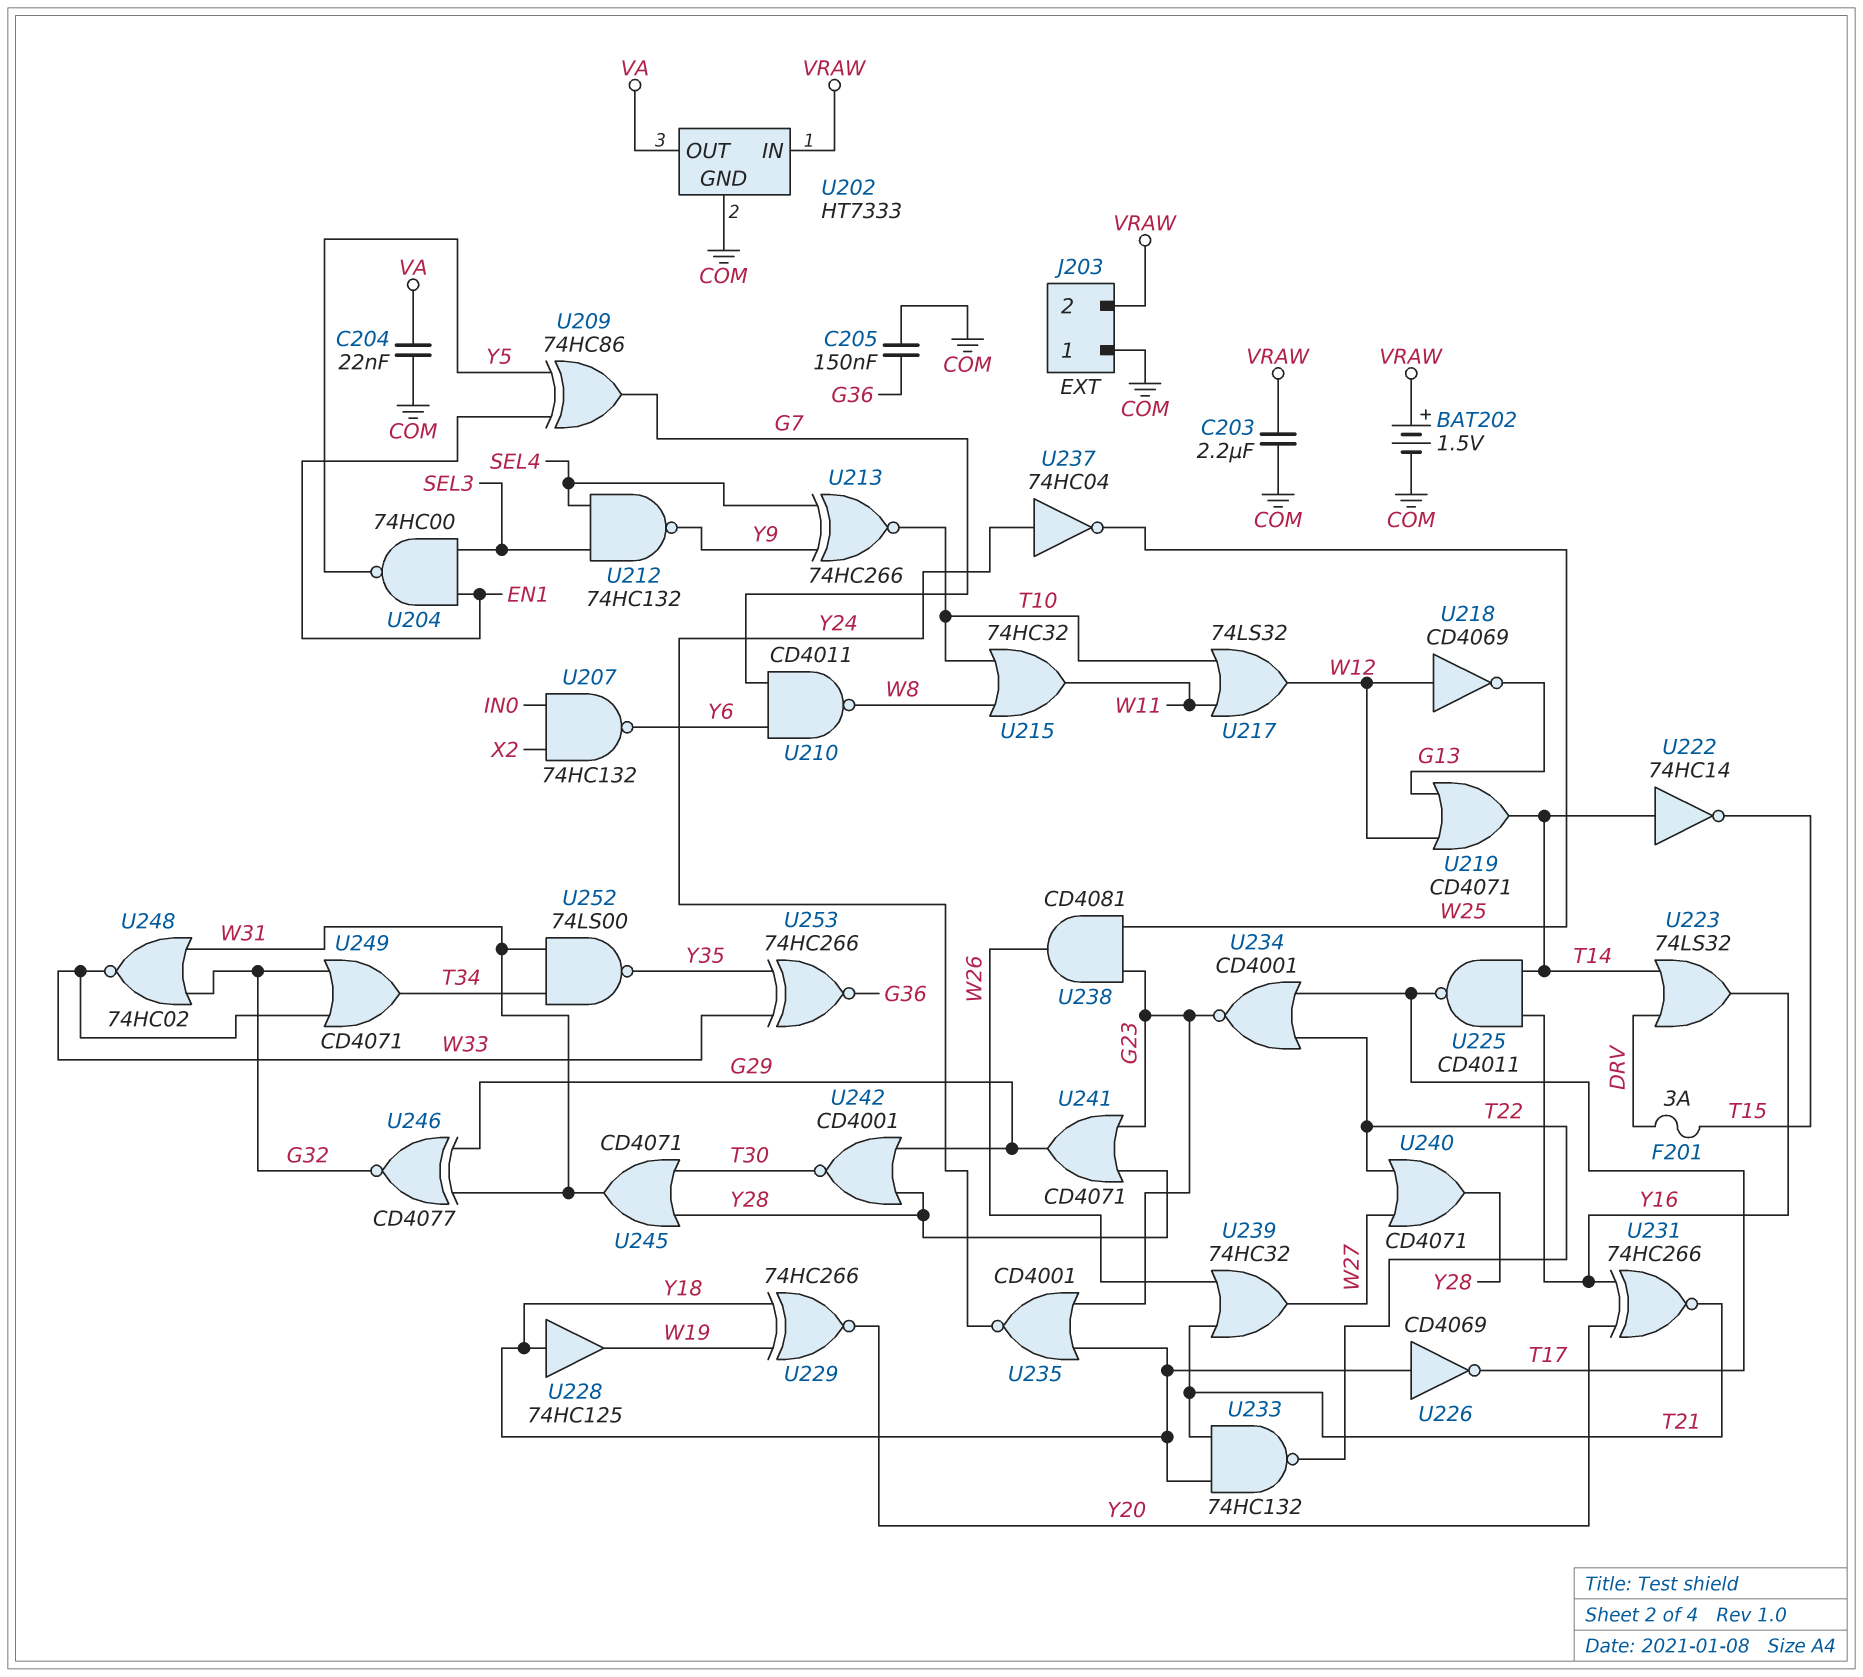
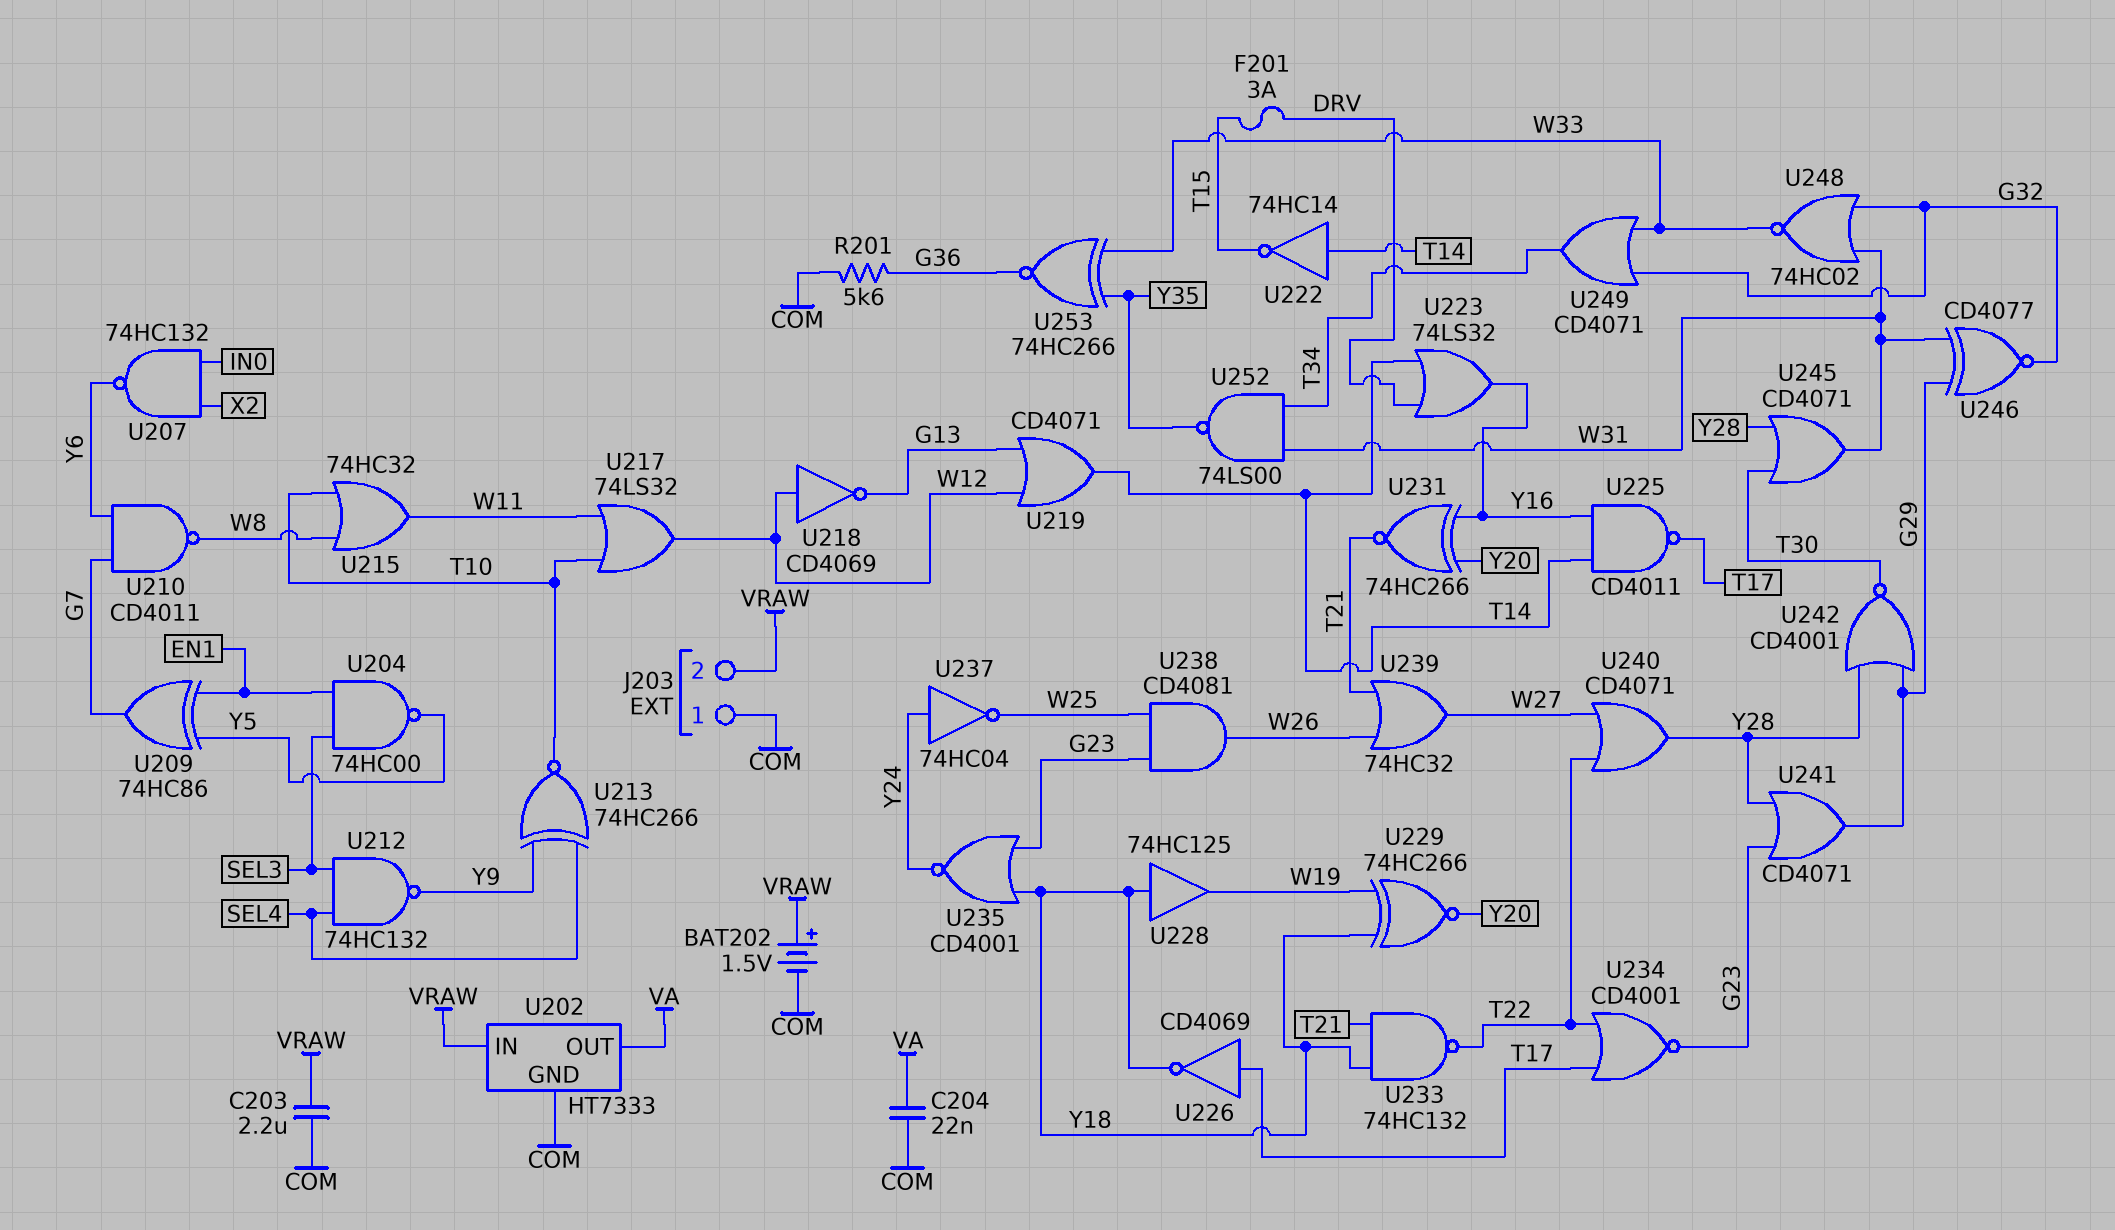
C205: 150nF (COM, G36) -> none
R201: none -> 5.6k (COM, G36)
U226: NOT CD4069 (in Y18, out T17) -> NOT CD4069 (in T17, out Y18)

